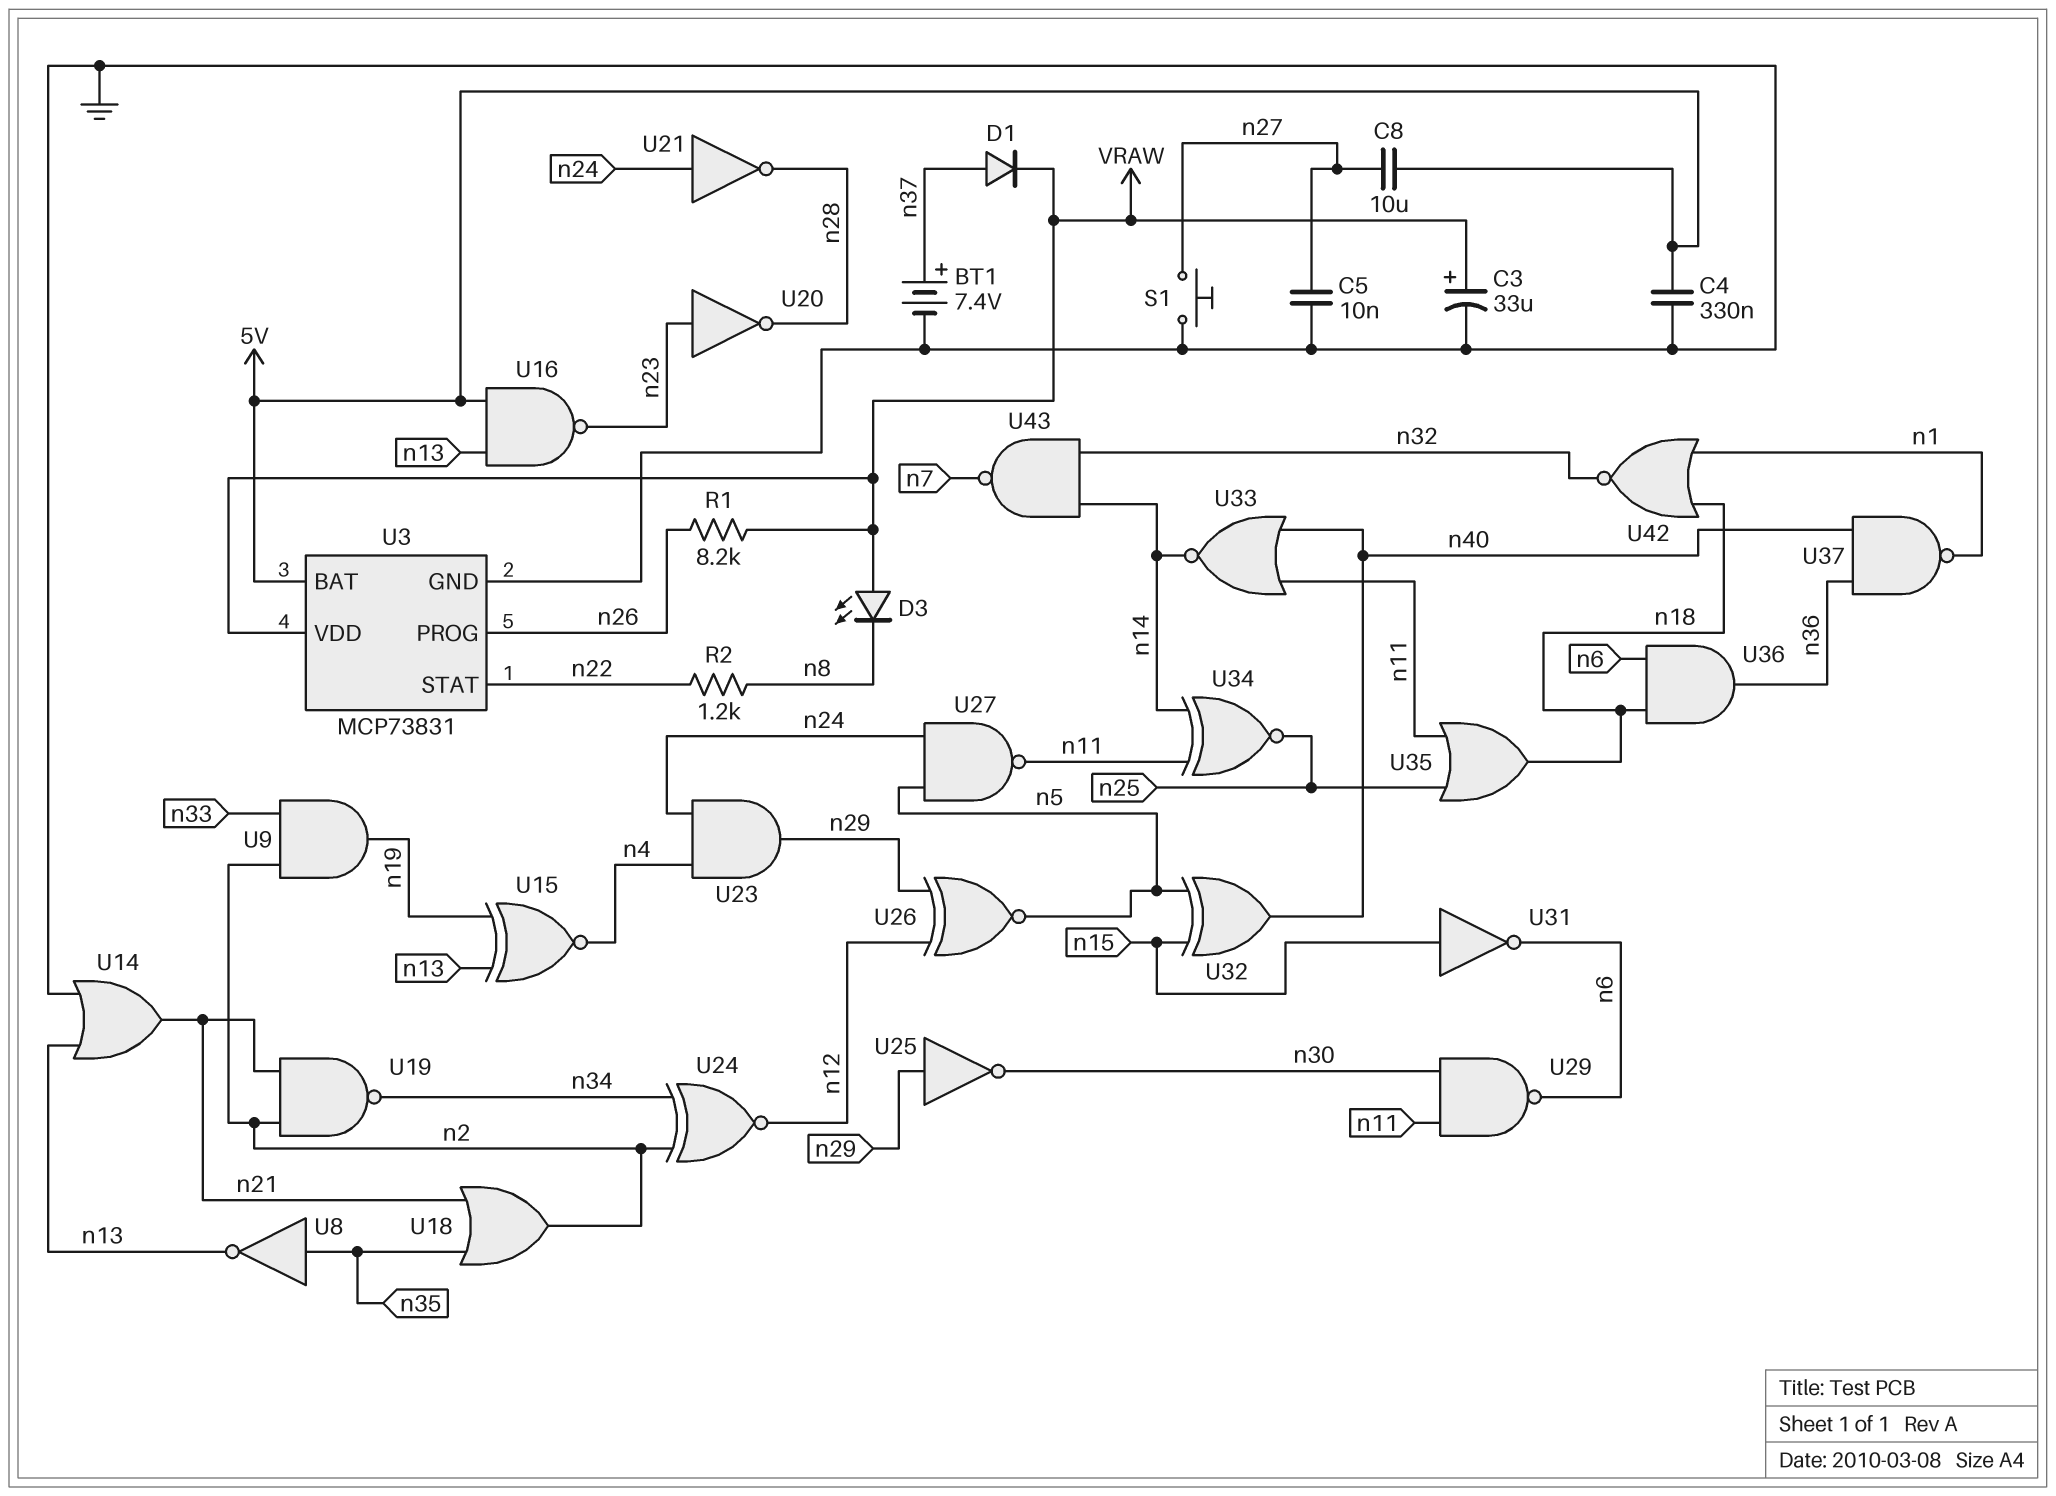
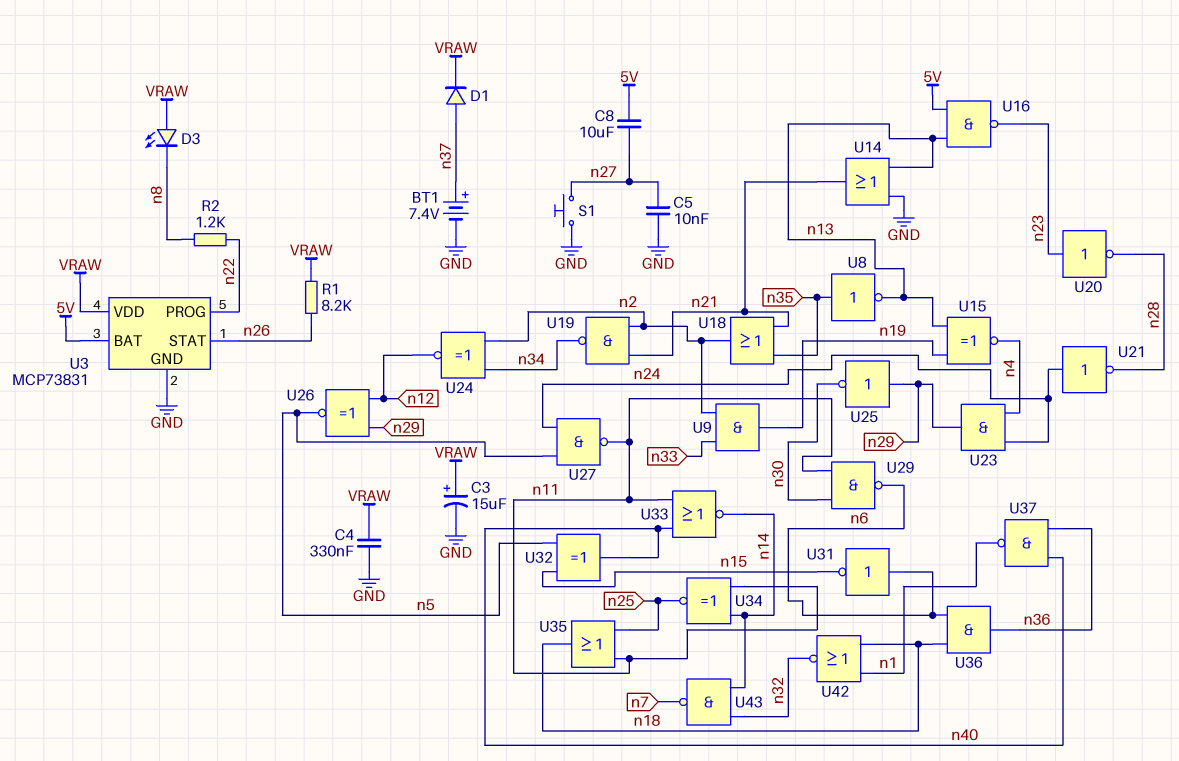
C3: 33uF (plus VRAW, minus GND) -> 15uF (plus VRAW, minus GND)
C4: 330nF (5V, GND) -> 330nF (GND, VRAW)
U3 pin PROG: n26 -> n22
U3 pin STAT: n22 -> n26
U31: NOT (in n15, out n6) -> NOT (in n6, out n15)

